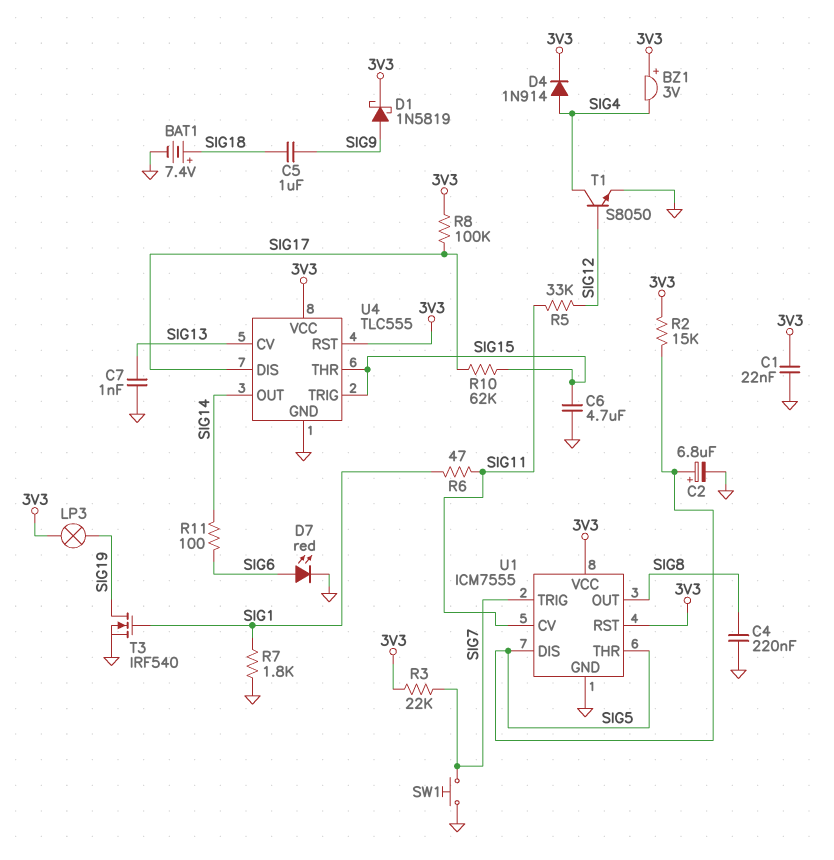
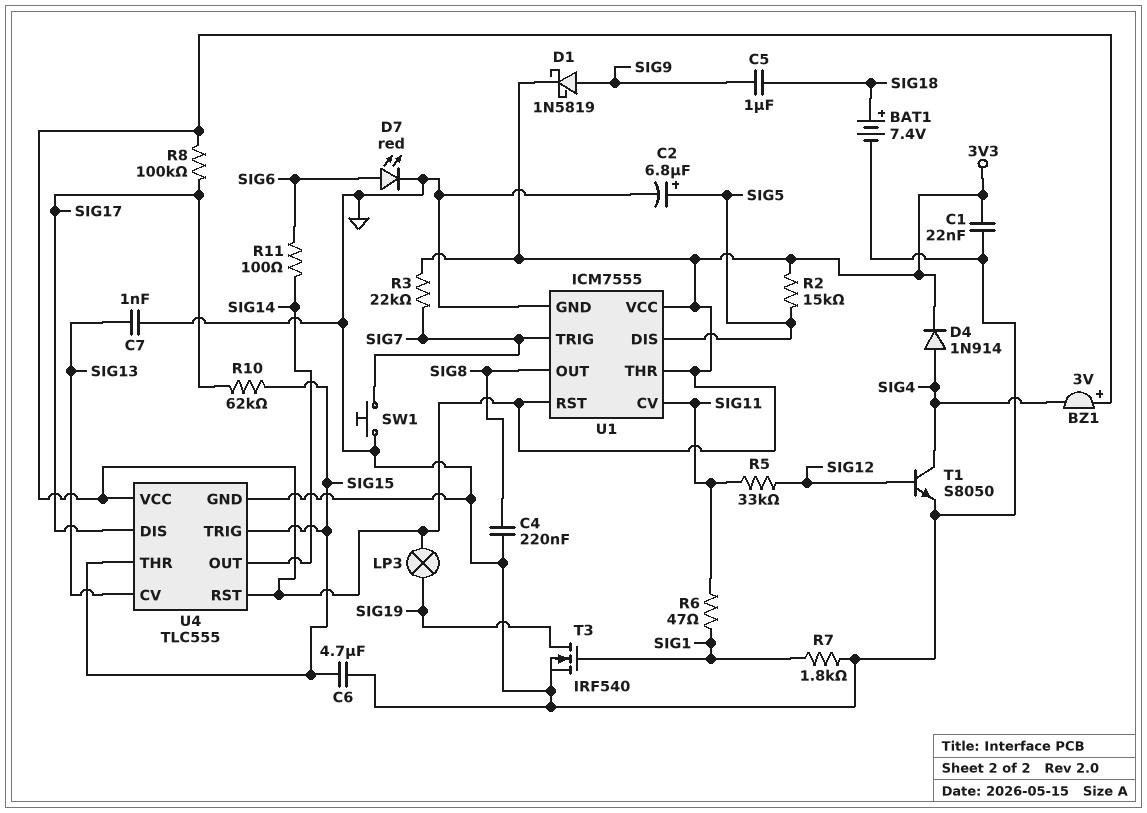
U1 pin THR: SIG5 -> 3V3

